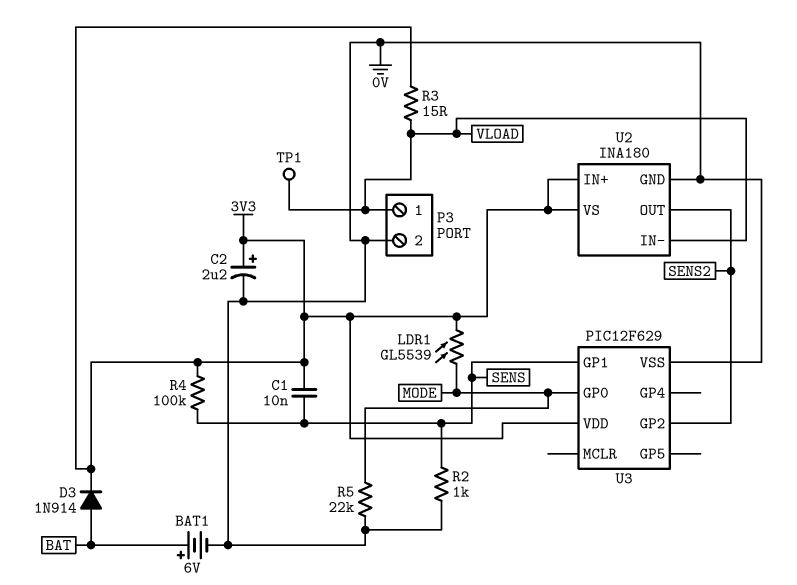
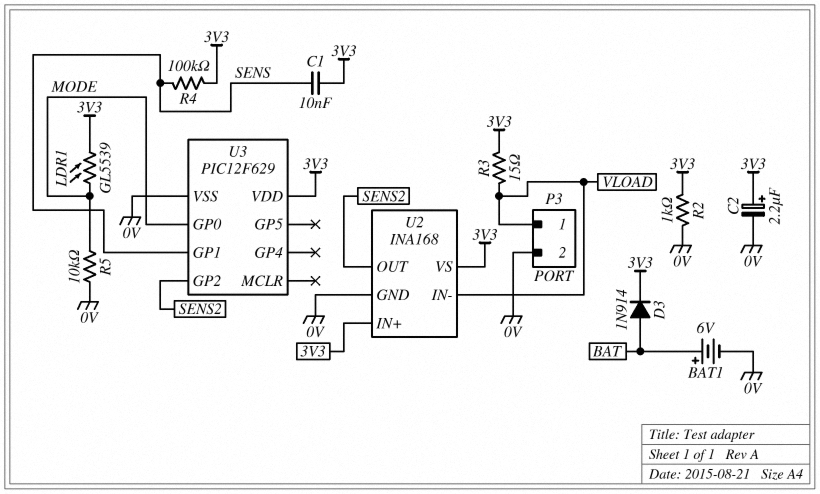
R2: 1k (0V, SENS) -> 1k (0V, 3V3)
R5: 22k (0V, MODE) -> 10k (0V, MODE)
TP1: test point (VLOAD) -> none
U2: INA180 -> INA168

